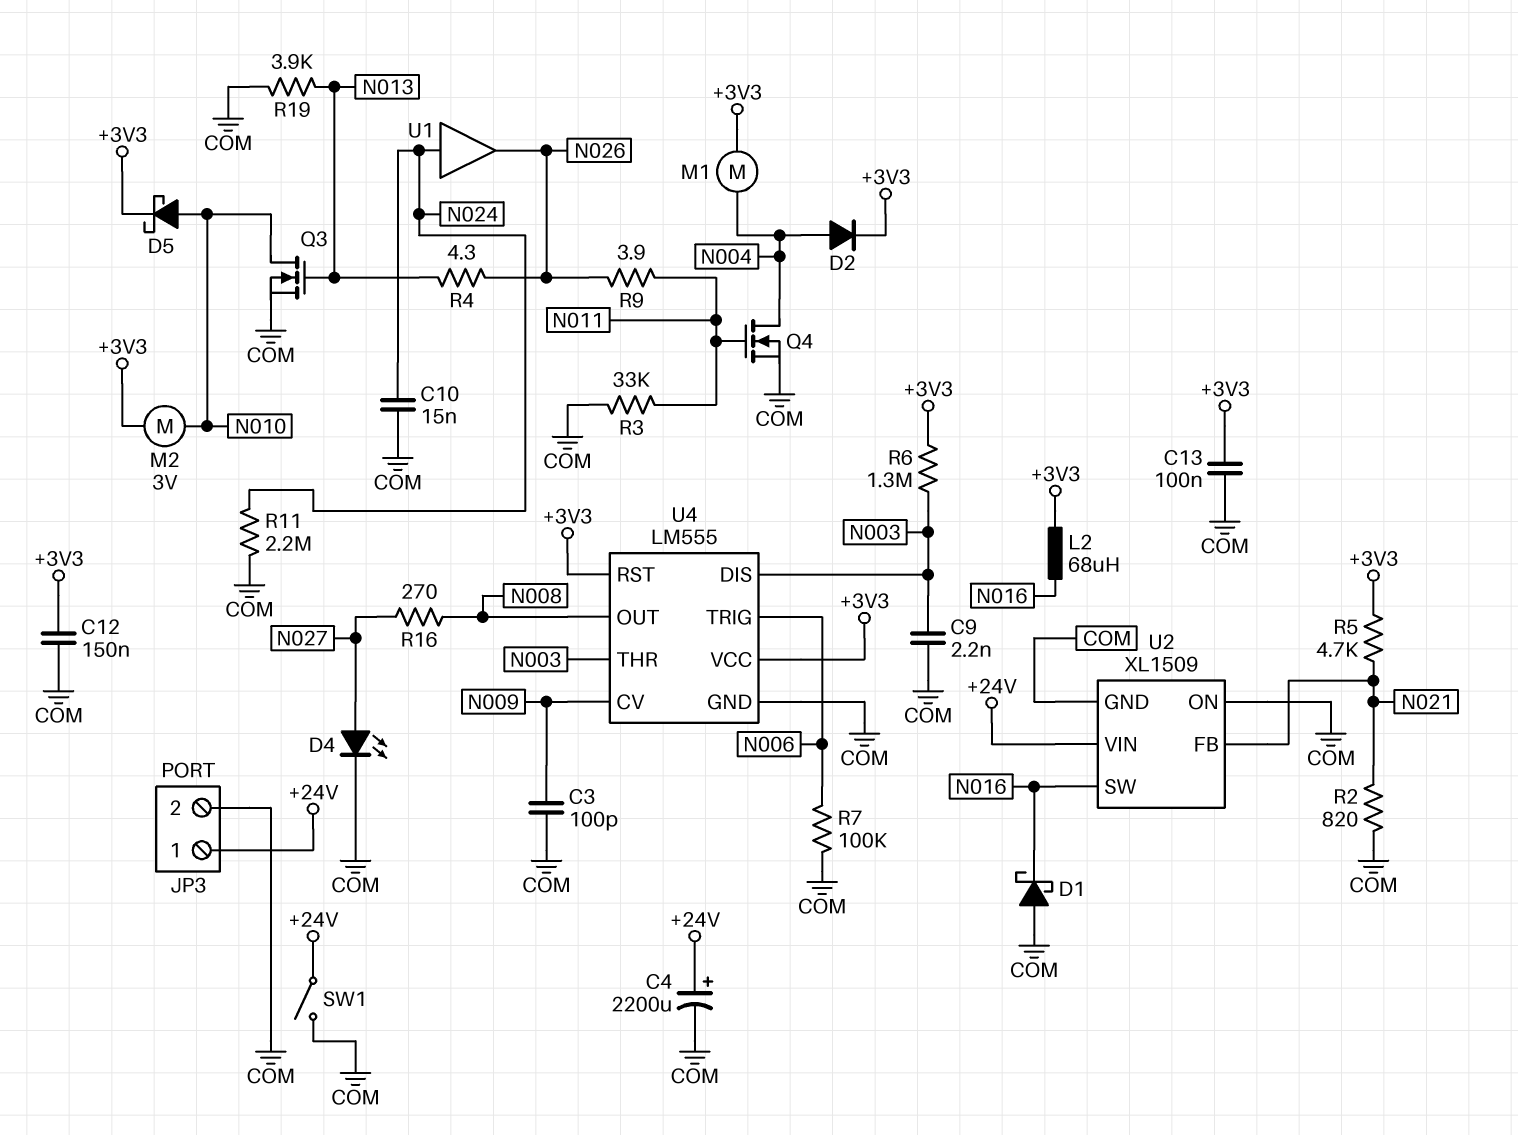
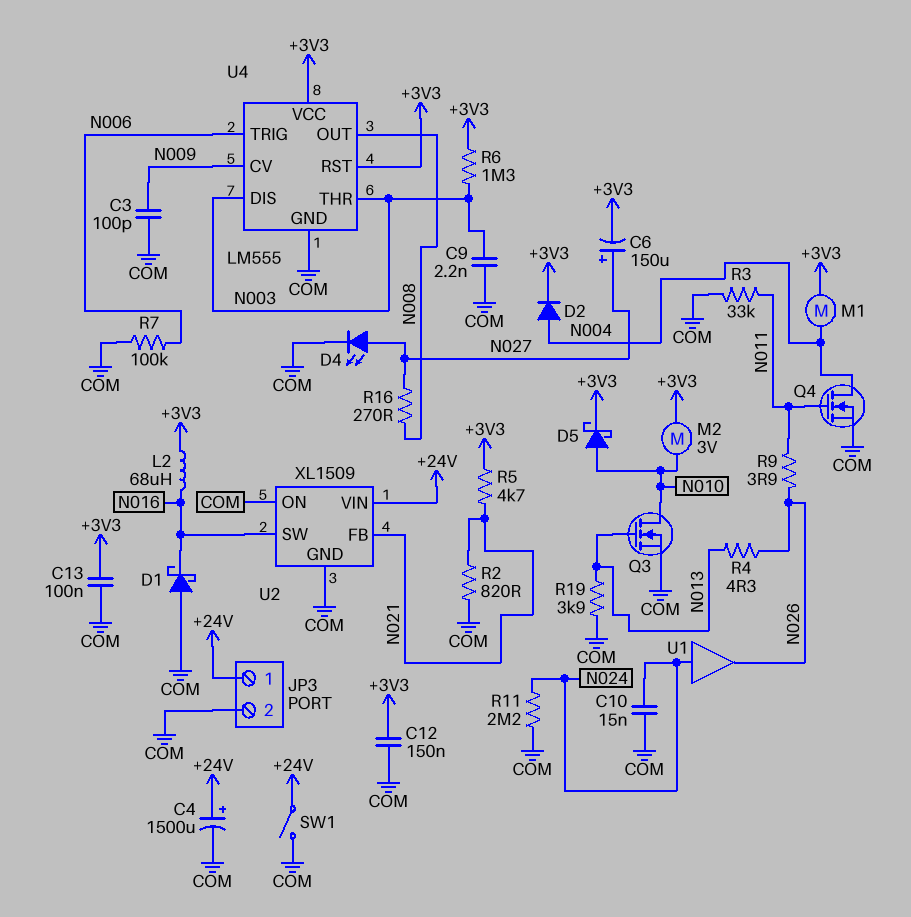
C4: 2200uF (plus +24V, minus COM) -> 1500uF (plus +24V, minus COM)
C6: none -> 150uF (plus N027, minus +3V3)

